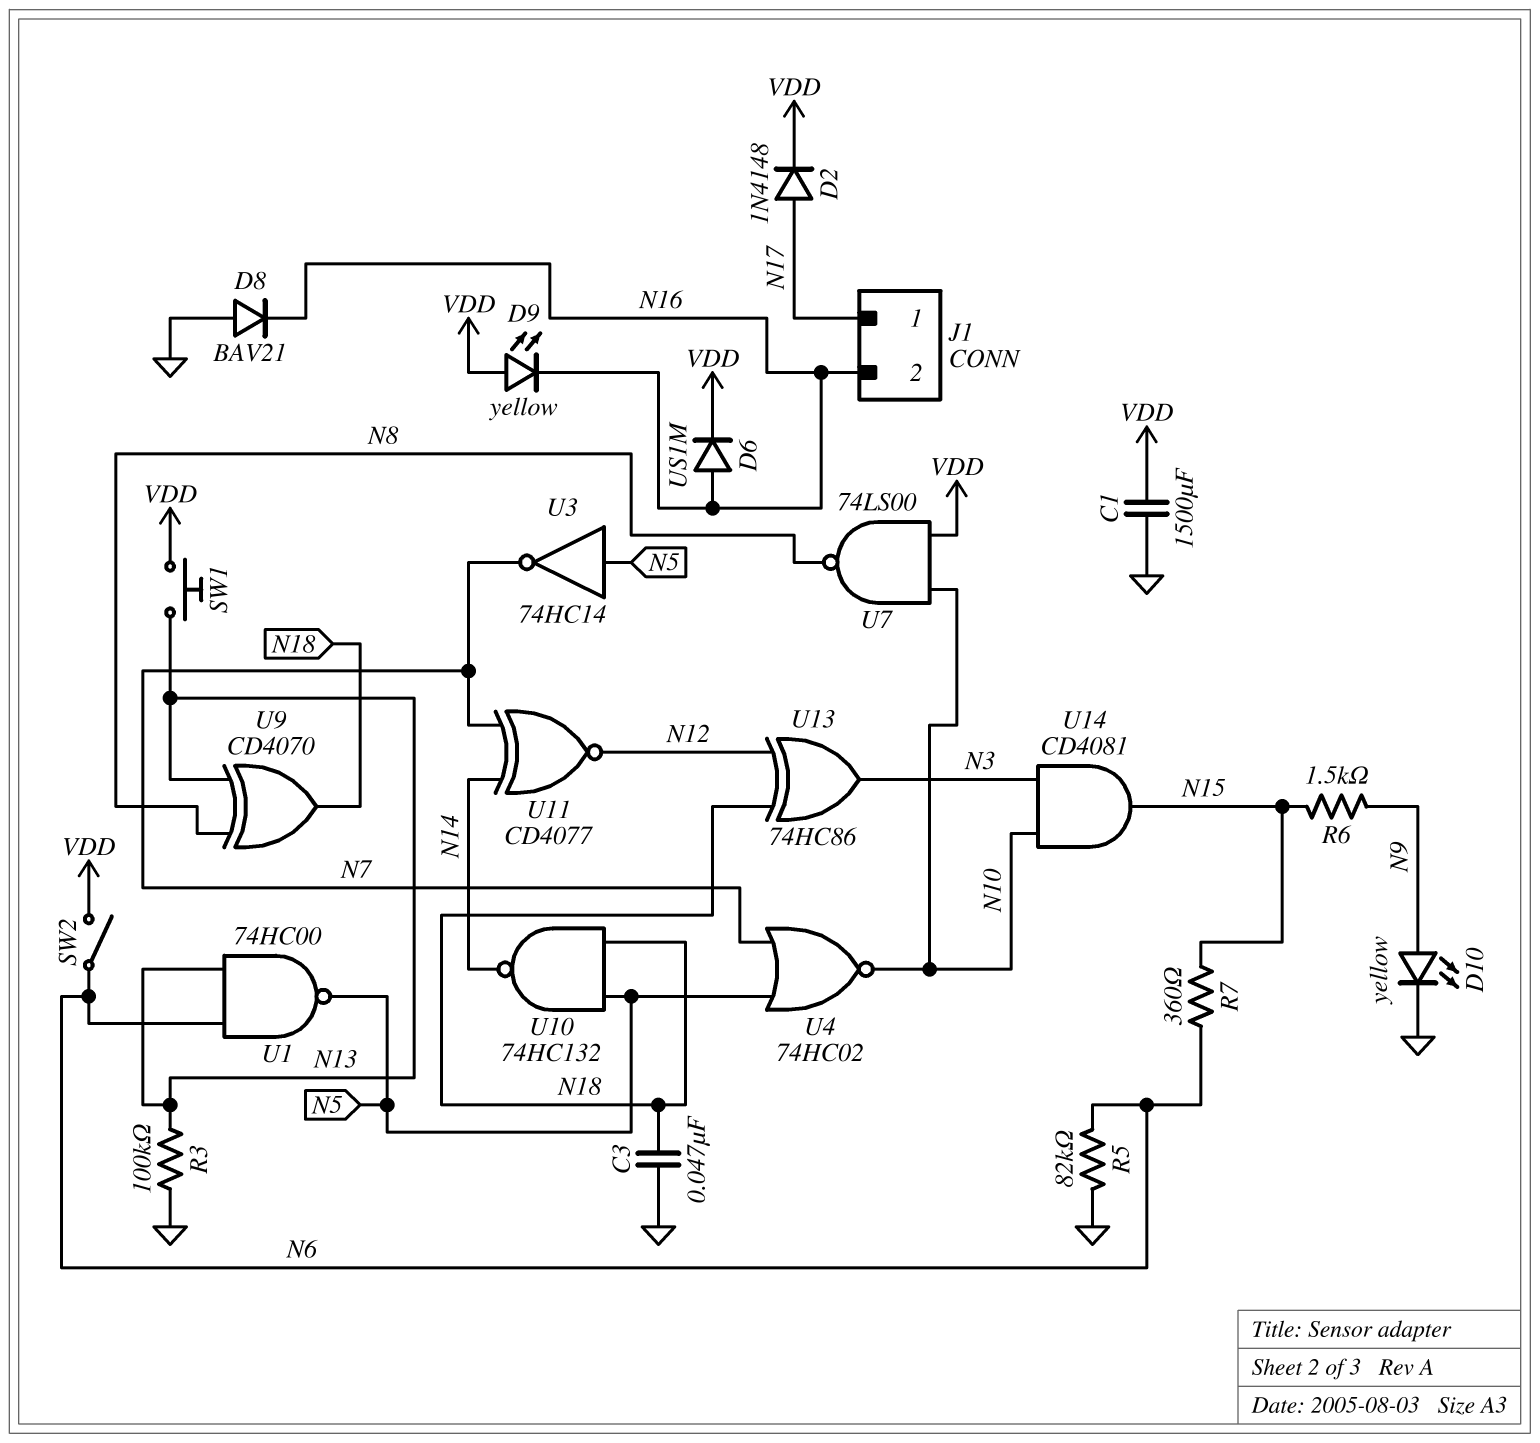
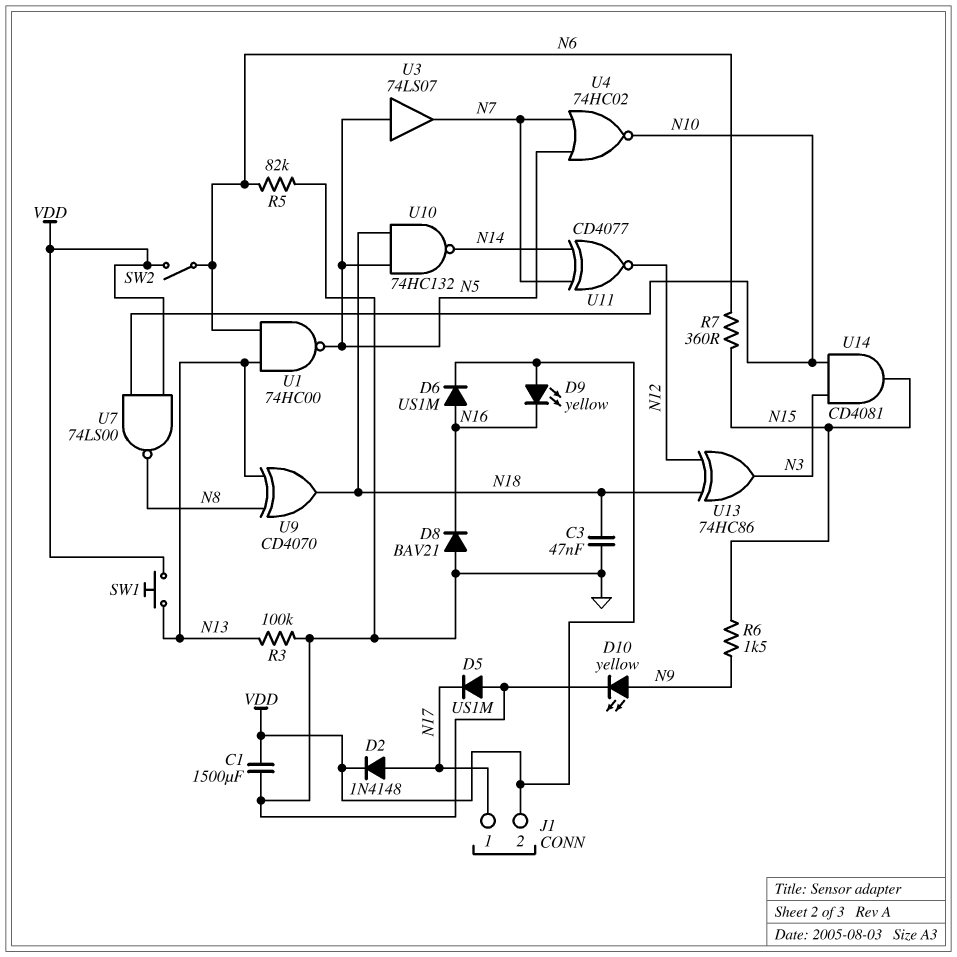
D5: none -> diode US1M (A GND, K N17)
J1 pin 2: N16 -> VDD
U3: NOT 74HC14 (in N5, out N7) -> buffer 74LS07 (in N5, out N7)

